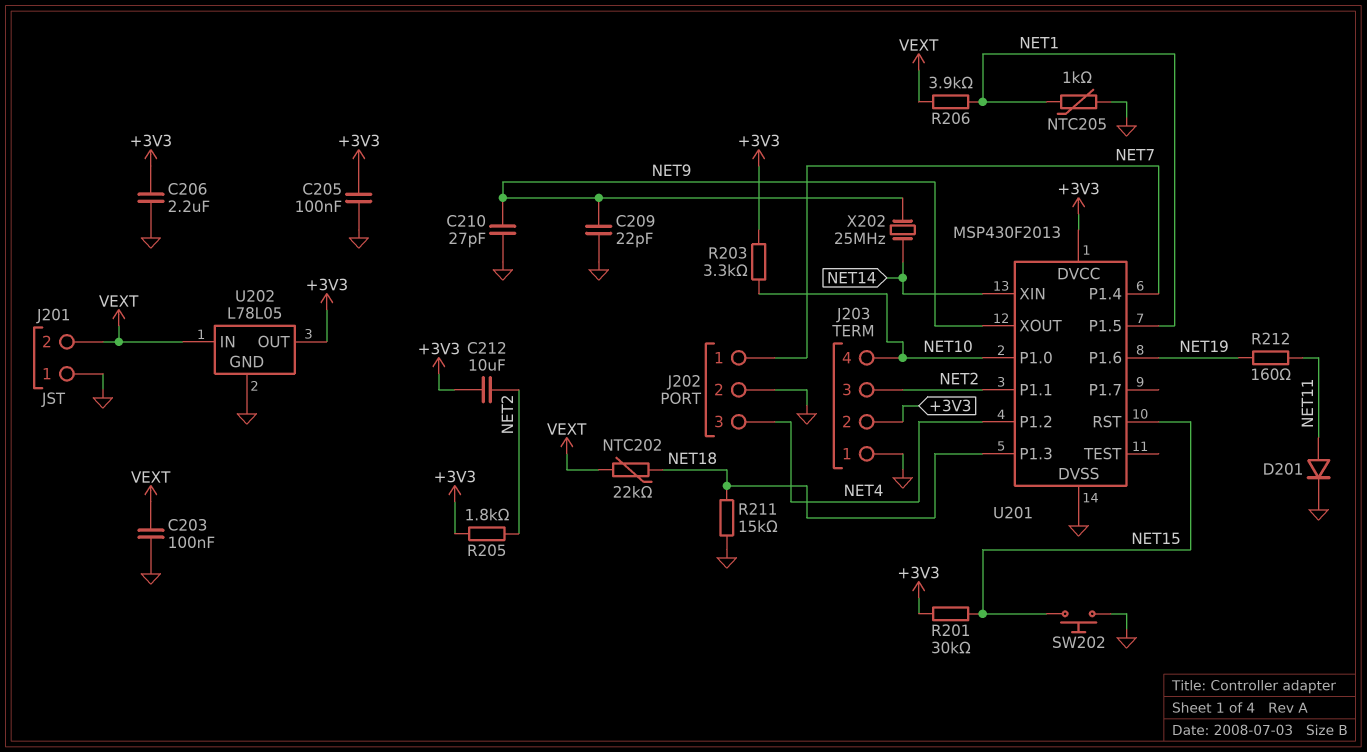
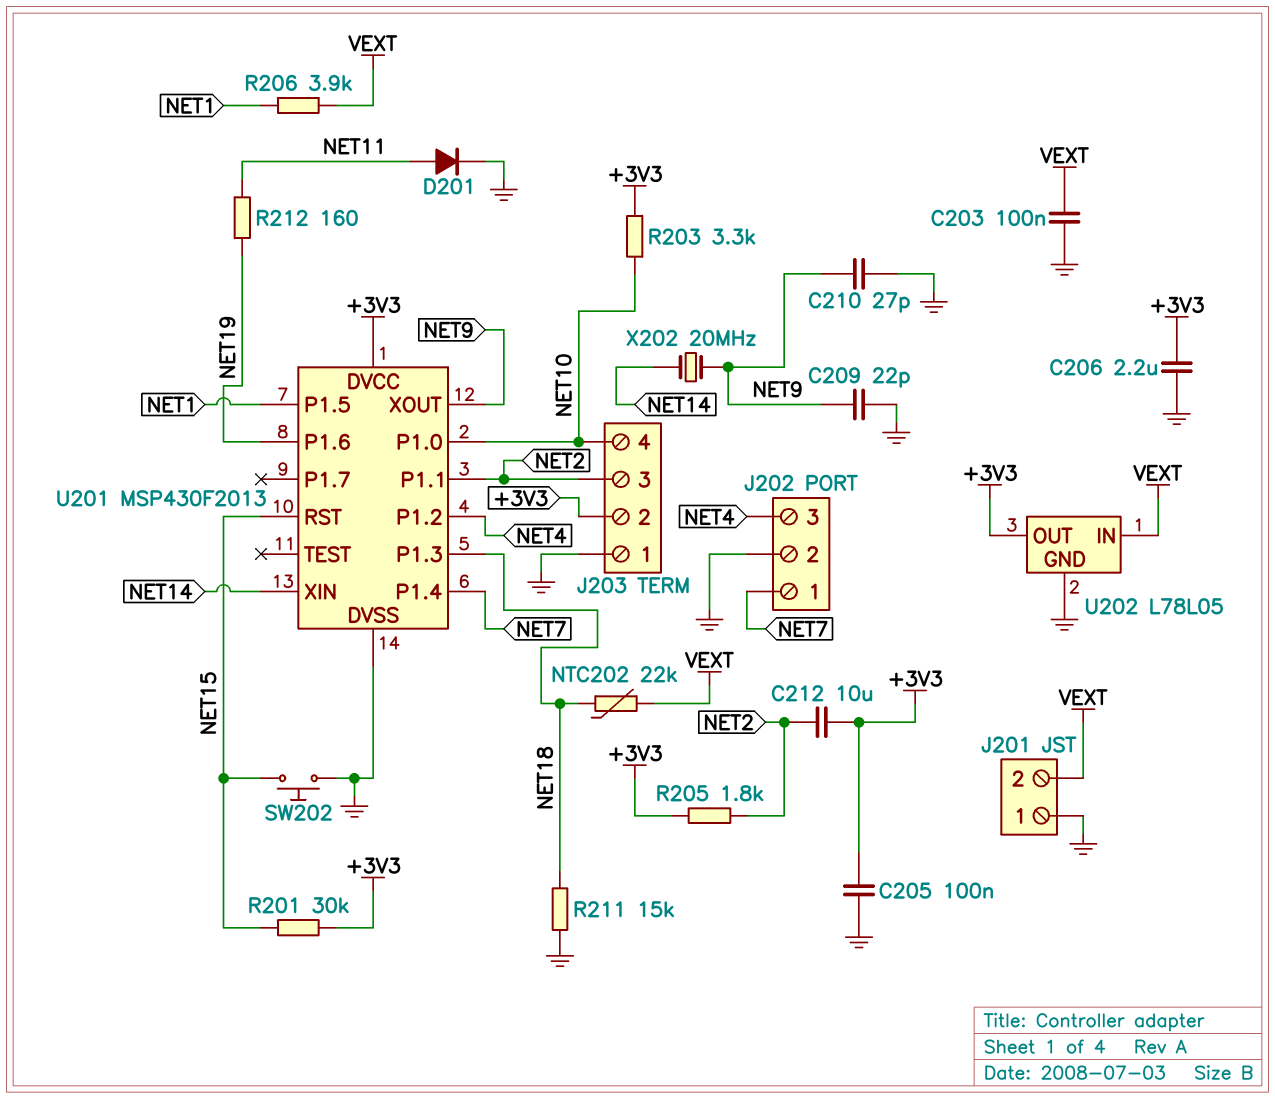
NTC205: 1k (GND, NET1) -> none
X202: 25MHz (NET9, NET14) -> 20MHz (NET9, NET14)

